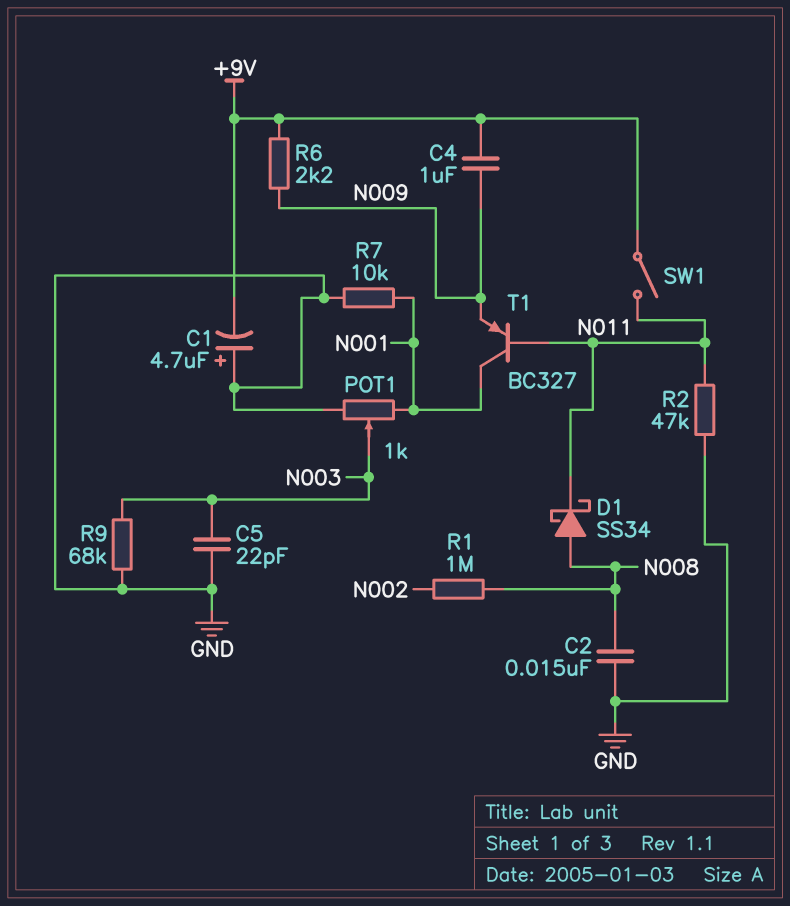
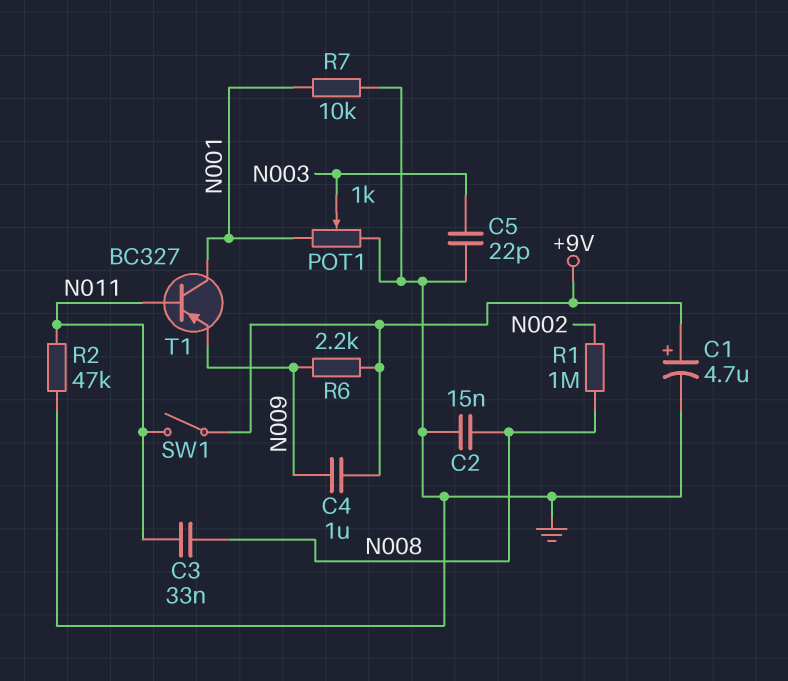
C1: 4.7uF (plus GND, minus +9V) -> 4.7uF (plus +9V, minus GND)
C3: none -> 33nF (N008, N011)
D1: schottky SS34 (A N008, K N011) -> none
R9: 68k (GND, N003) -> none

